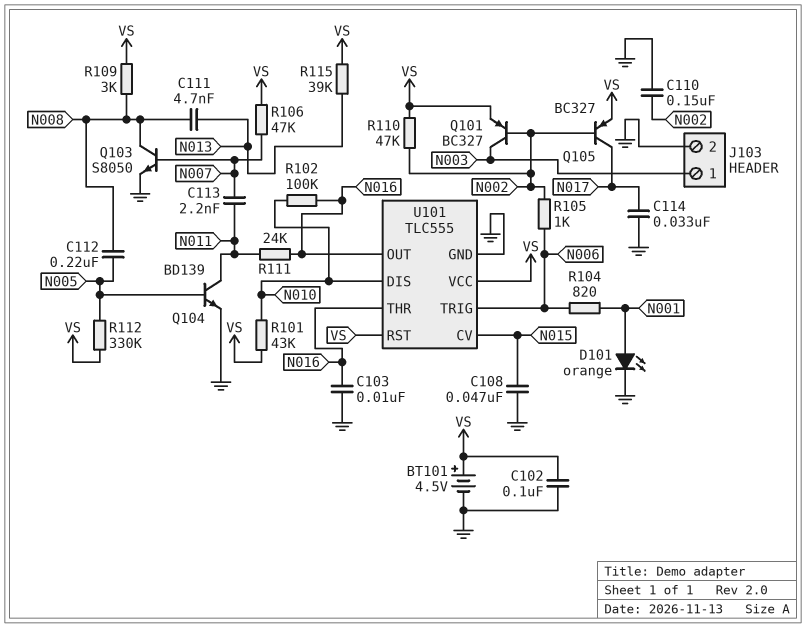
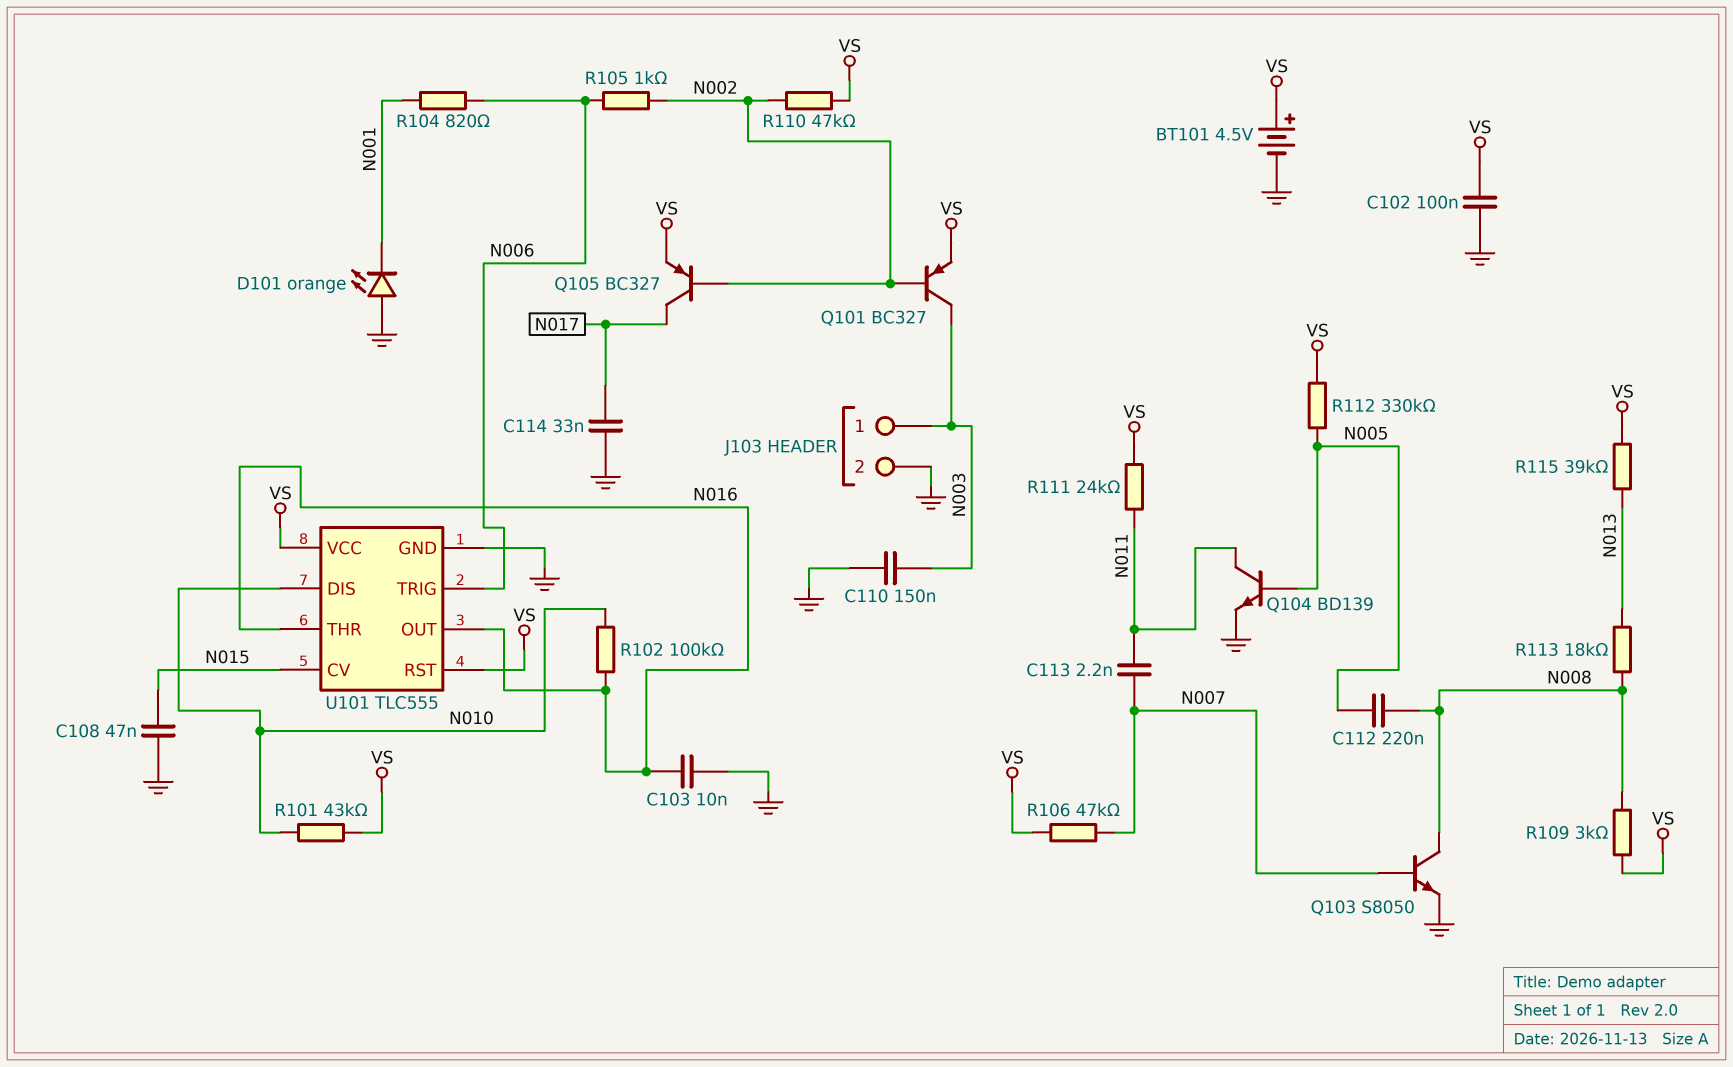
C110: 150nF (GND, N002) -> 150nF (GND, N003)
C111: 4.7nF (N008, N013) -> none
D101: LED orange (A N001, K GND) -> LED orange (A GND, K N001)
R111: 24k (N011, N016) -> 24k (N011, VS)
R113: none -> 18k (N008, N013)

